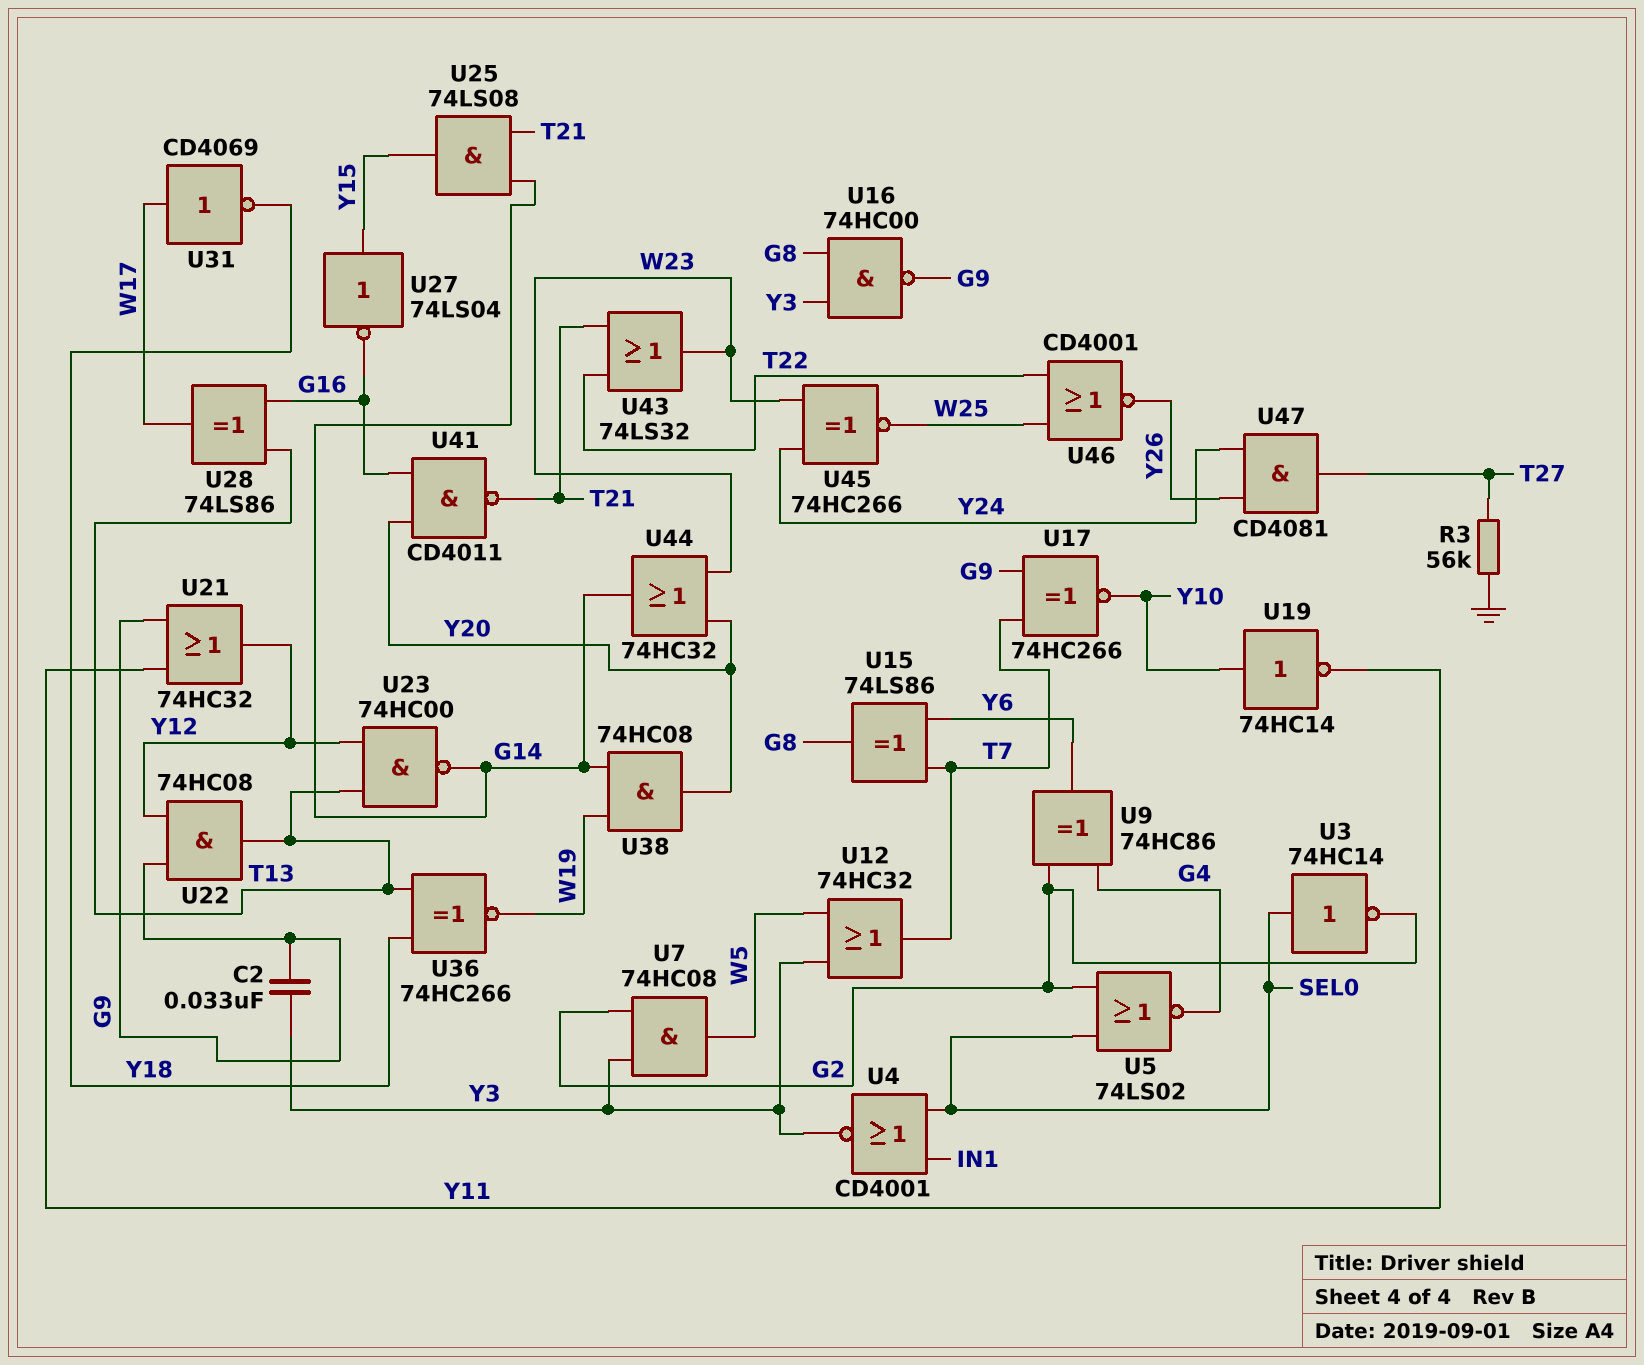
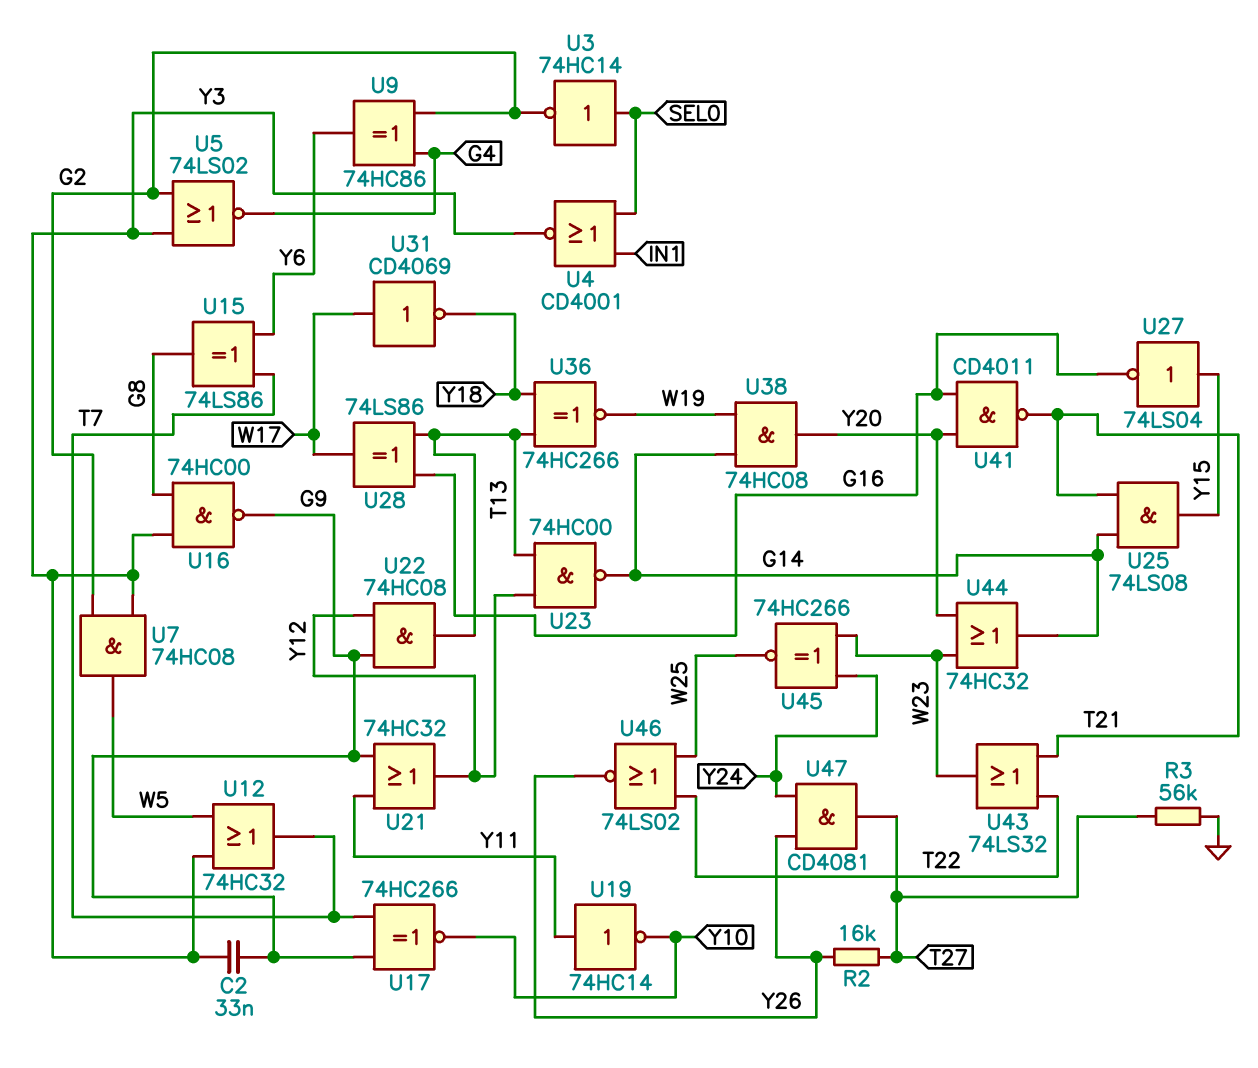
R2: none -> 16k (T27, Y26)
U5: NOR 74LS02 (in G2, in SEL0, out G4) -> NOR 74LS02 (in G2, in Y3, out G4)
U19: NOT 74HC14 (in Y10, out Y11) -> NOT 74HC14 (in Y11, out Y10)
U46: NOR CD4001 (in T22, in W25, out Y26) -> NOR 74LS02 (in T22, in W25, out Y26)

